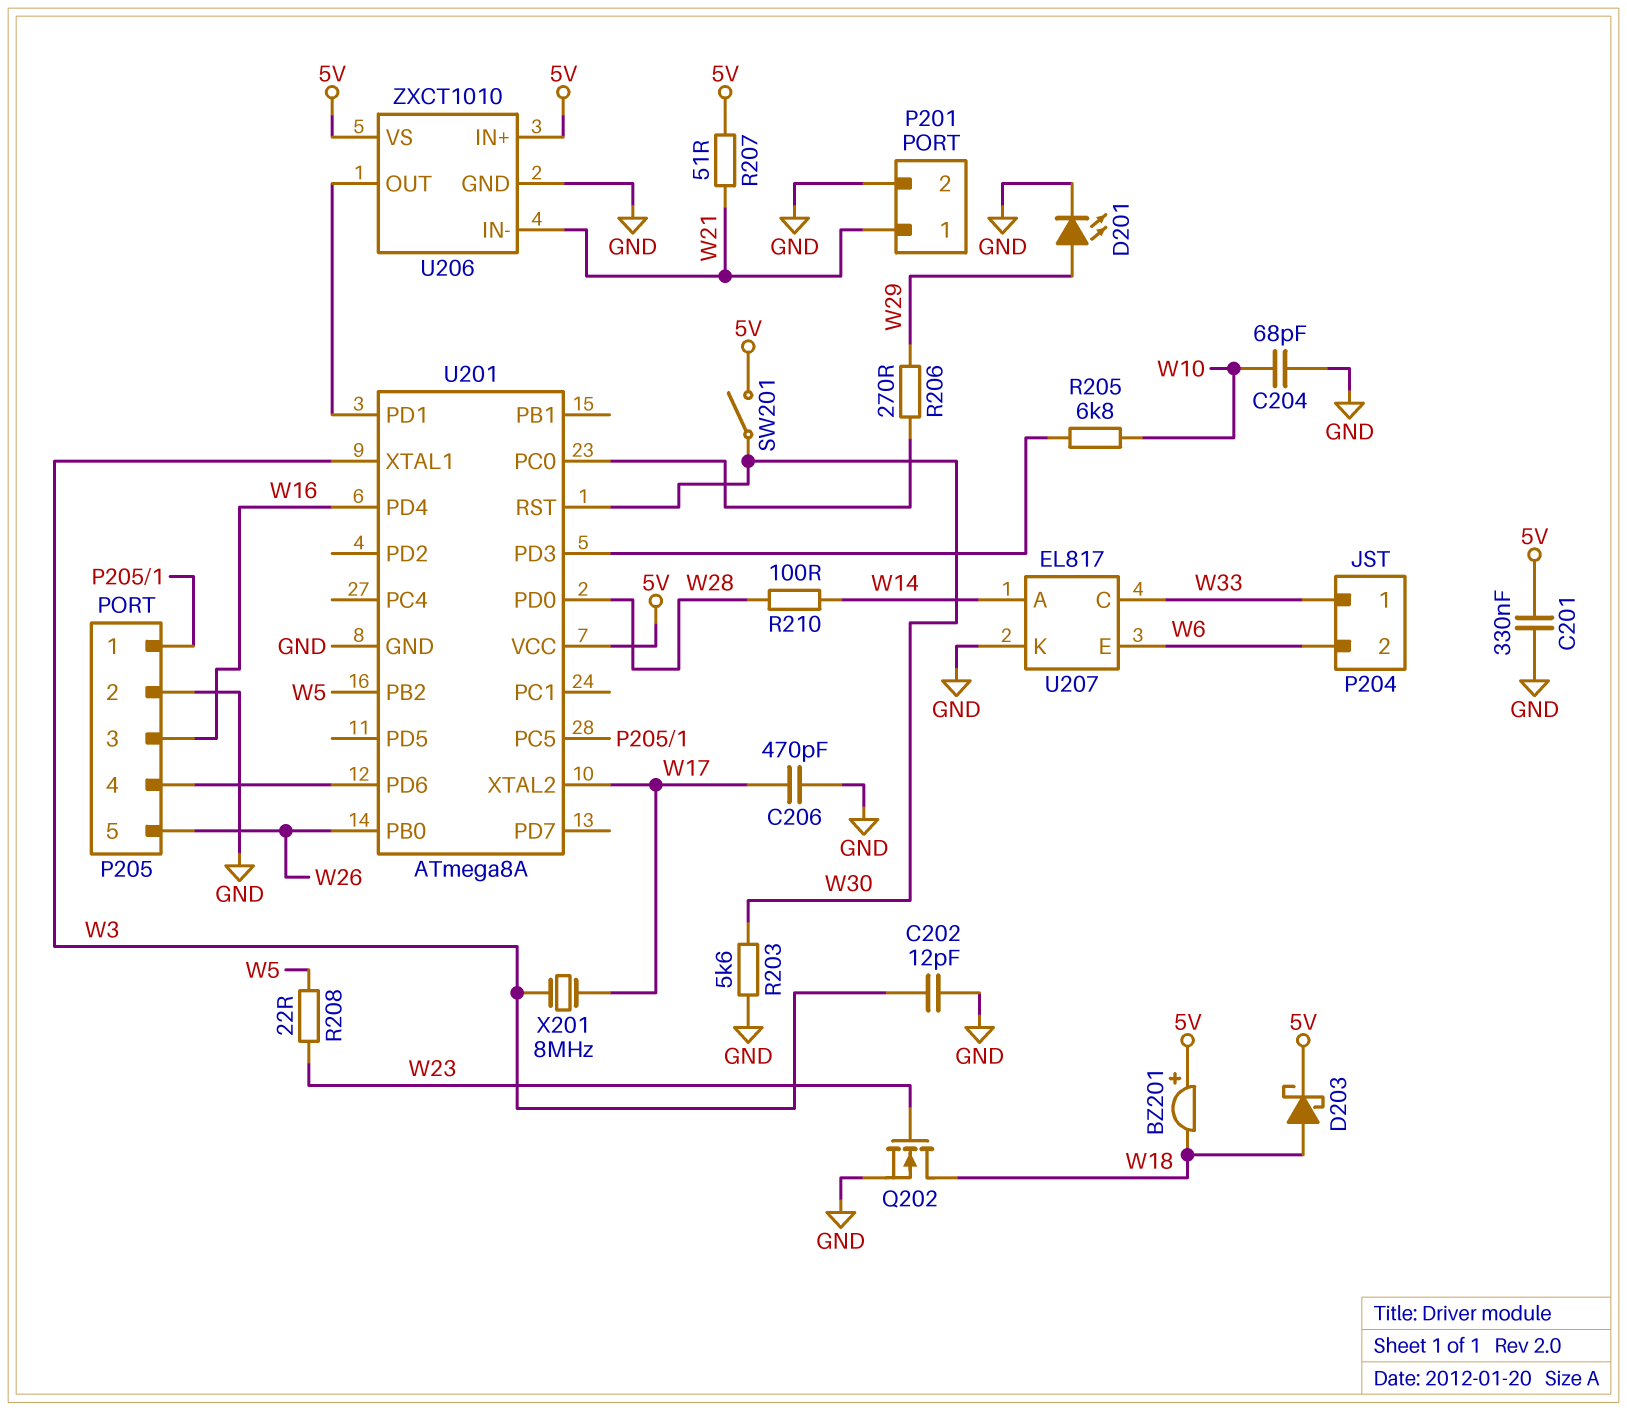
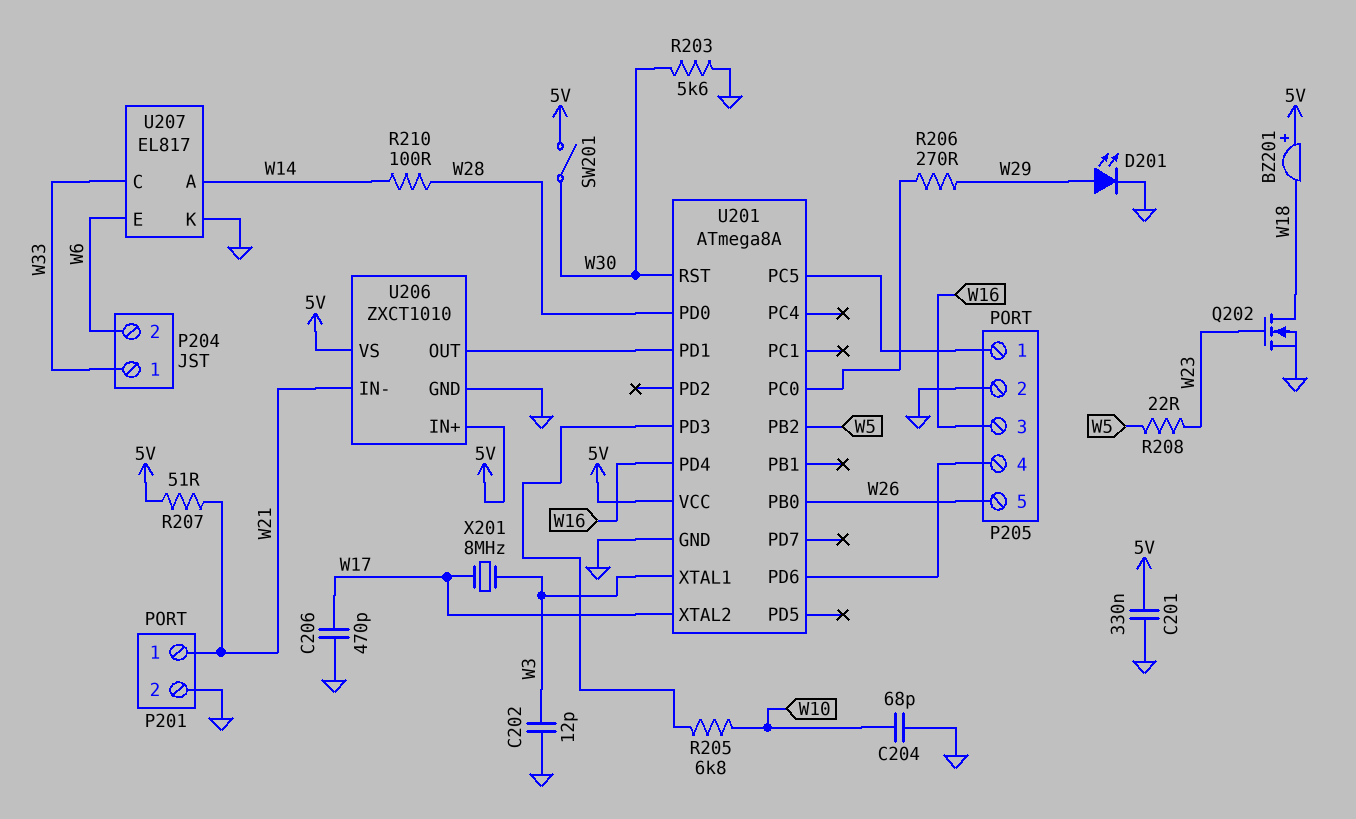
D203: schottky (A W18, K 5V) -> none

